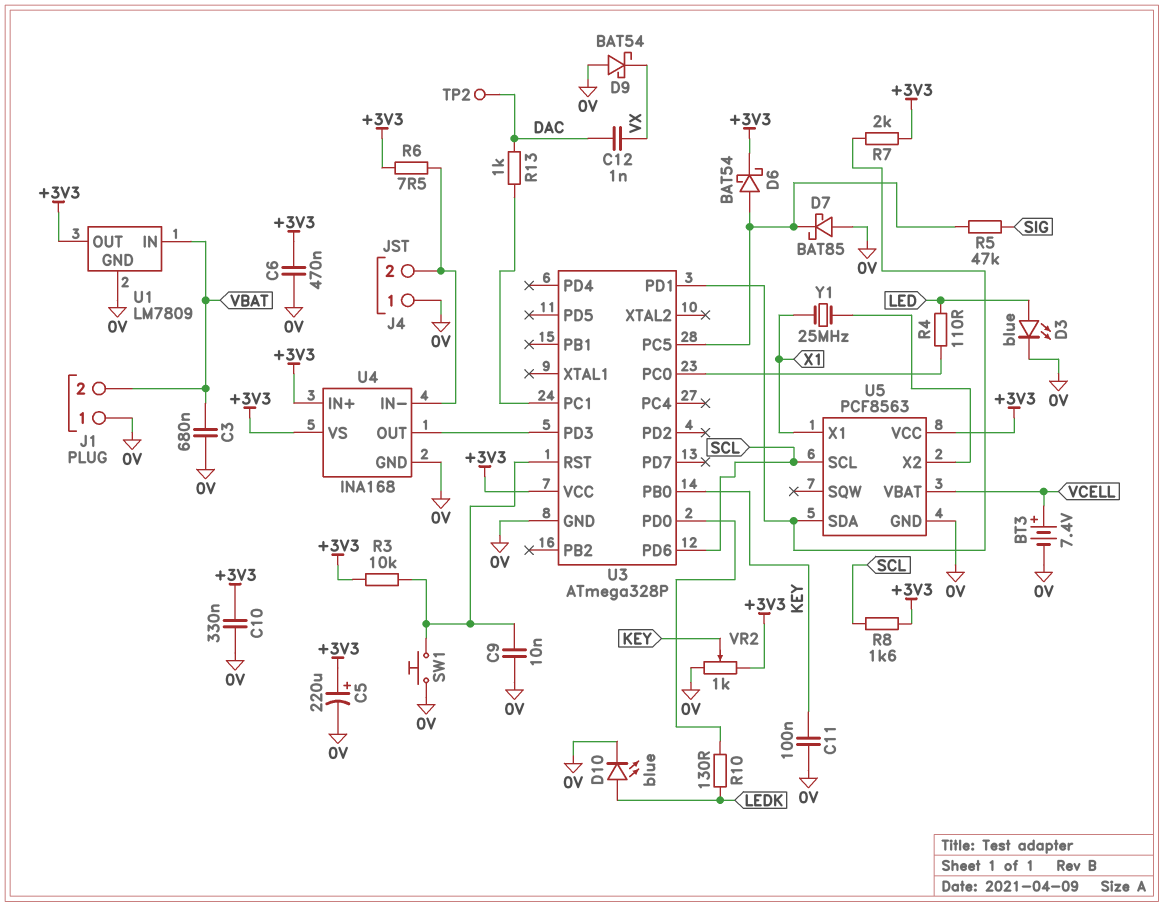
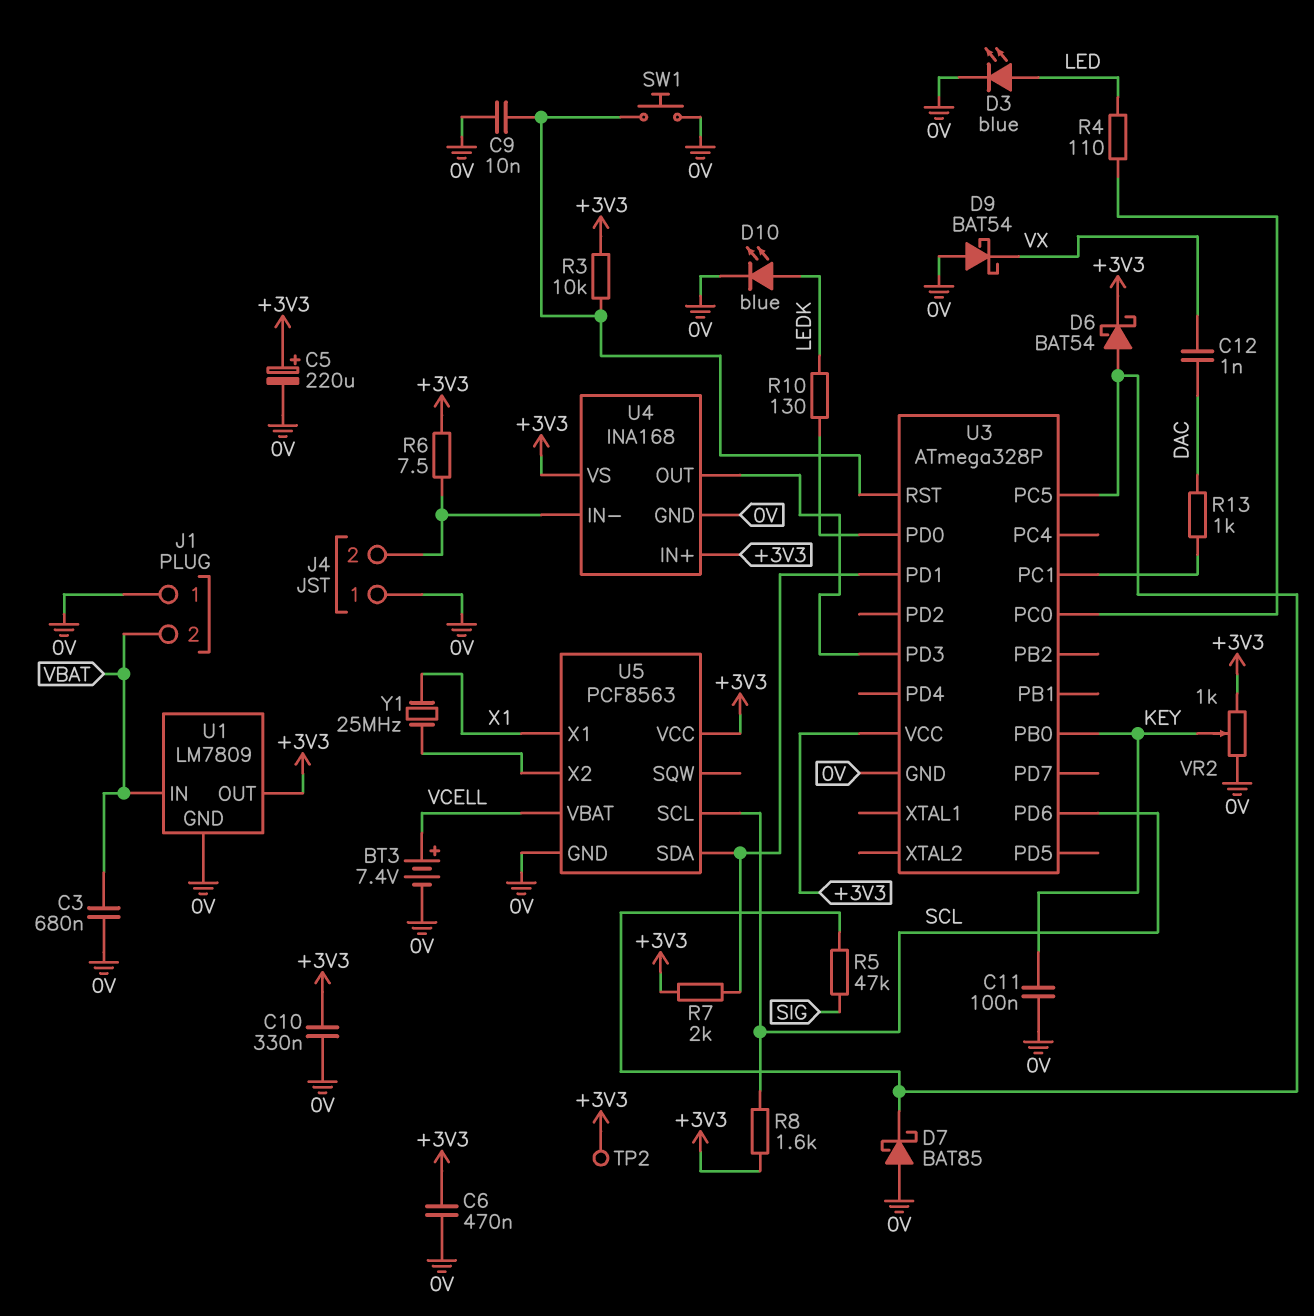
TP2: test point (DAC) -> test point (+3V3)

